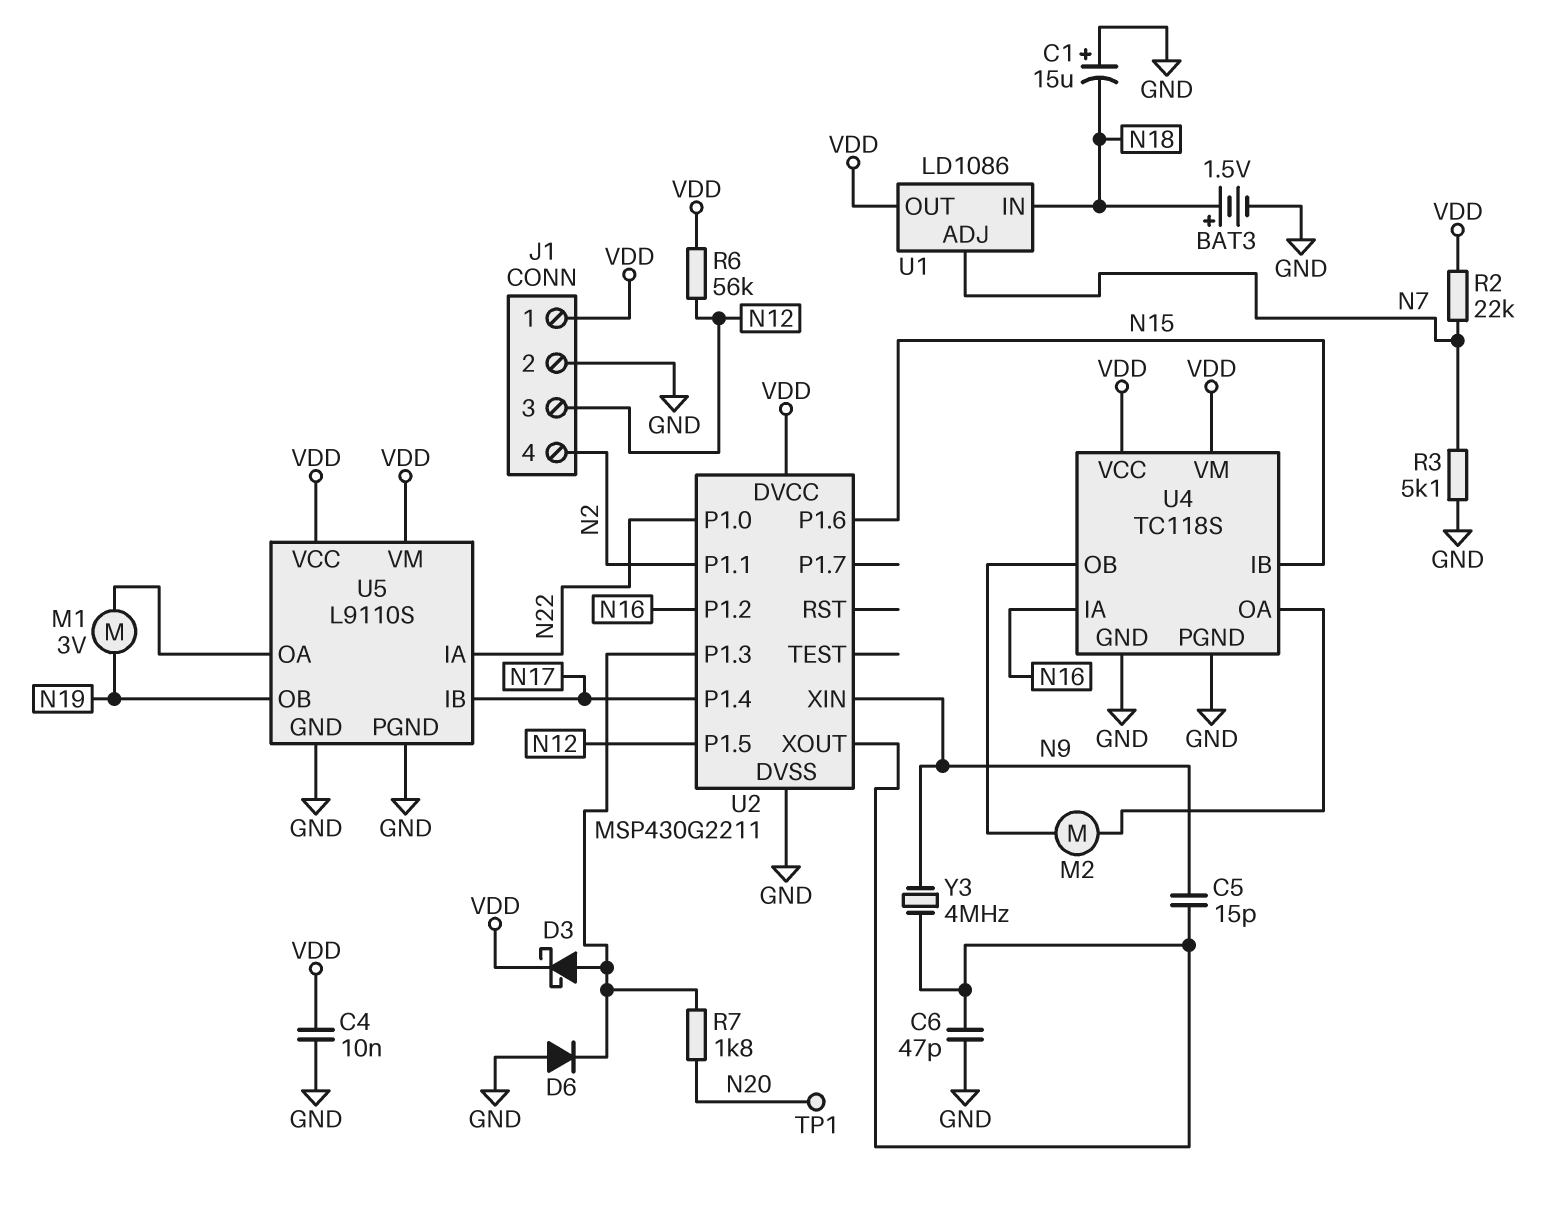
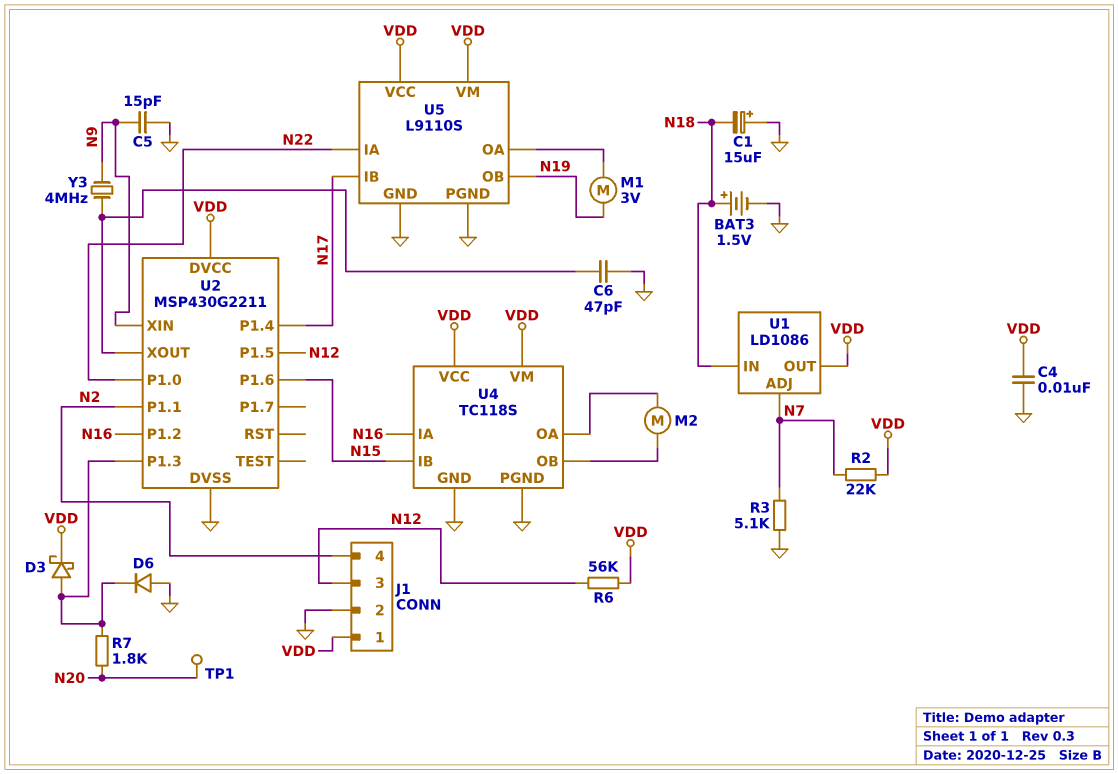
C5: 15pF (N9, U2/XOUT) -> 15pF (GND, N9)

